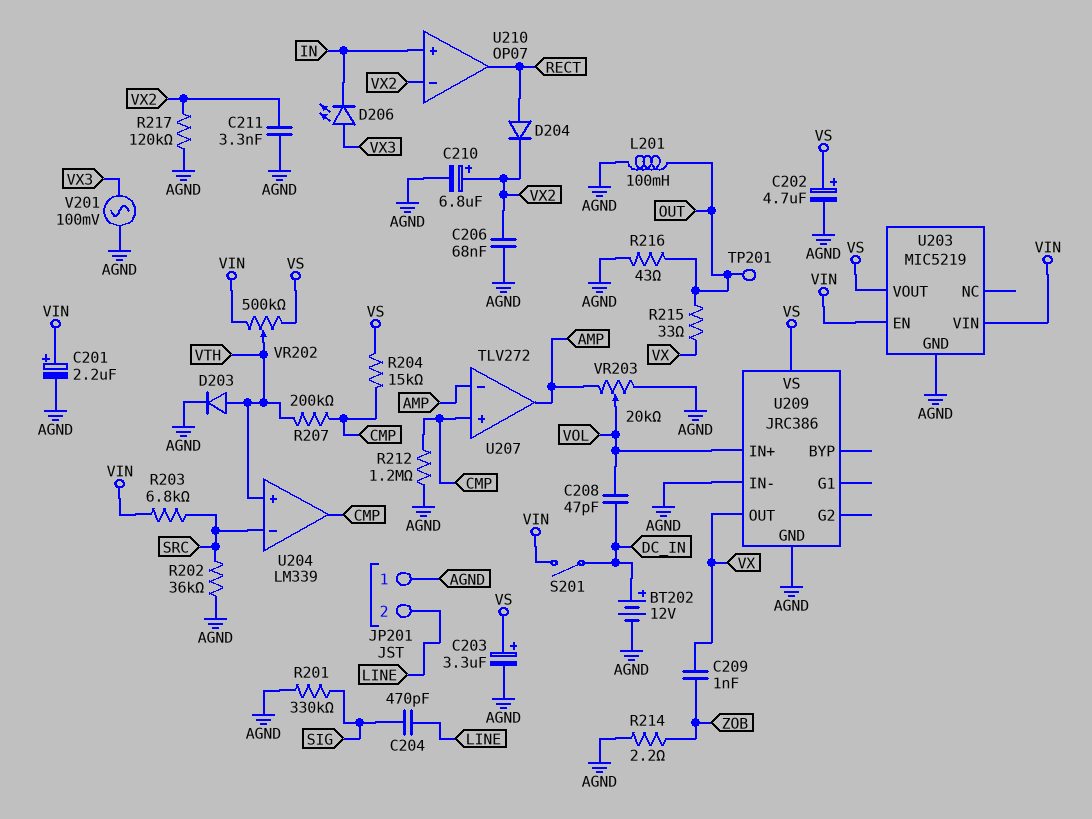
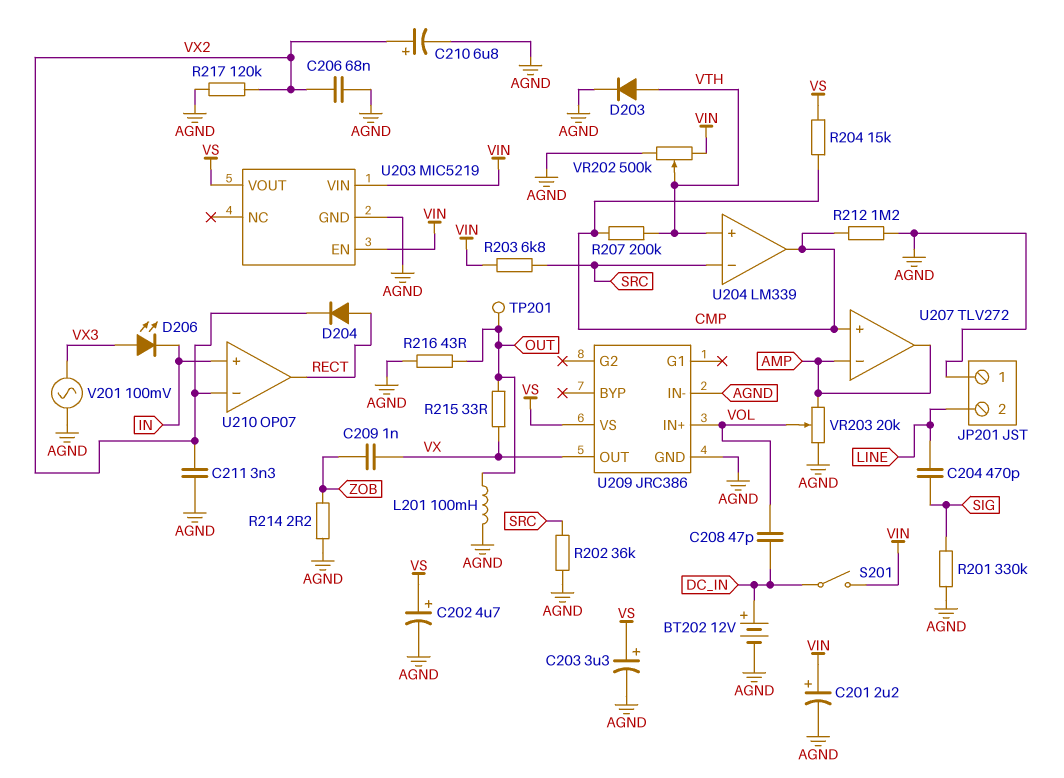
VR202: 500k (VIN, VS, wiper VTH) -> 500k (AGND, VIN, wiper VTH)

